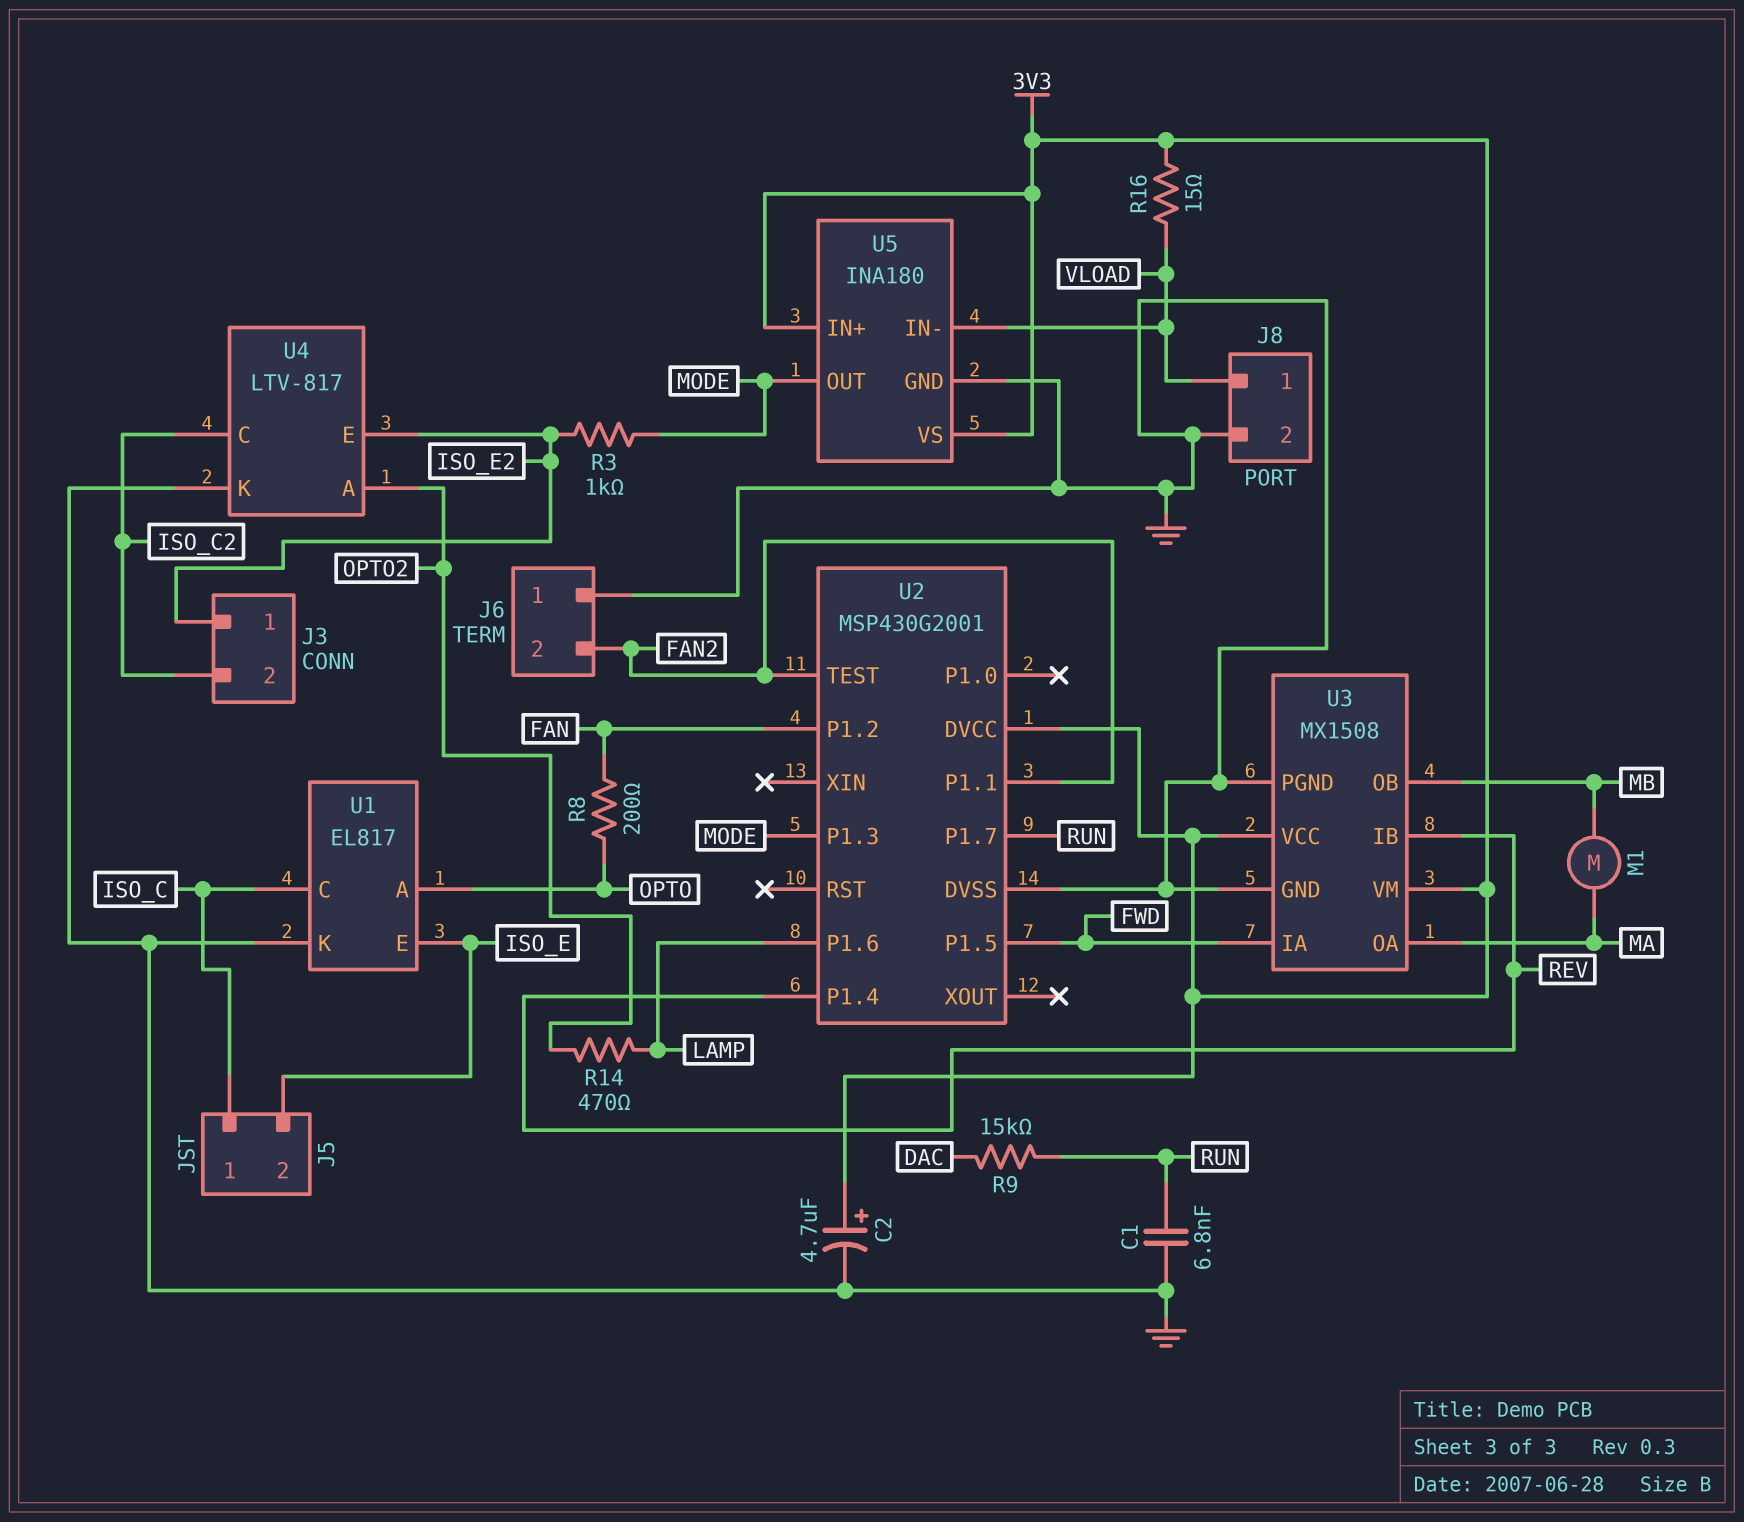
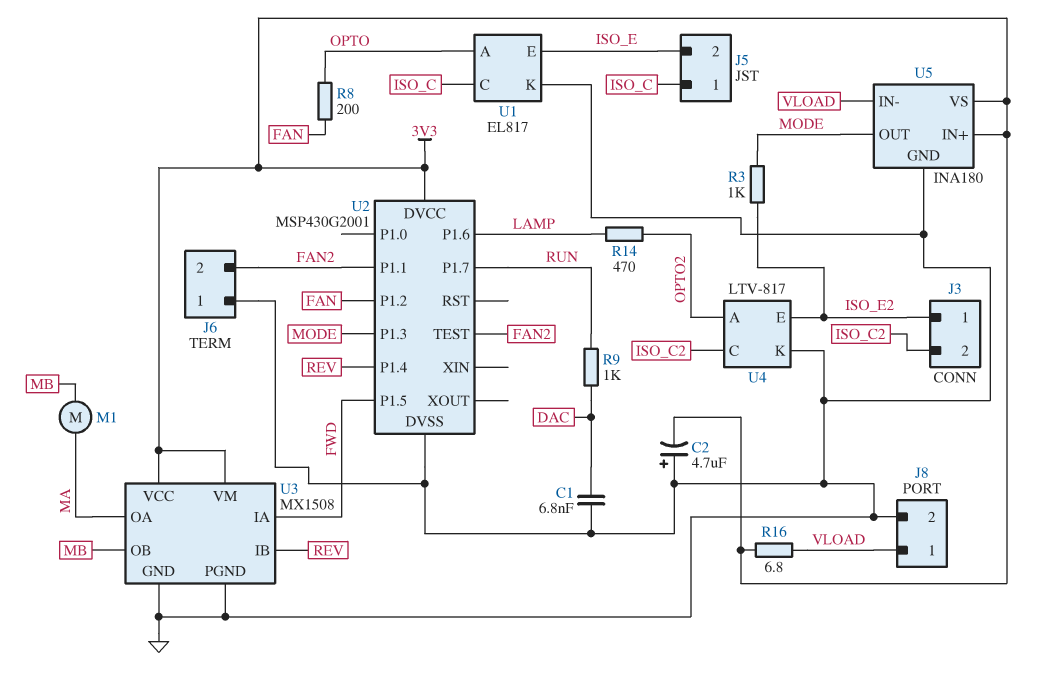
C1: 6.8nF (GND, RUN) -> 6.8nF (DAC, GND)
C2: 4.7uF (plus 3V3, minus GND) -> 4.7uF (plus GND, minus 3V3)
R9: 15k (DAC, RUN) -> 1k (DAC, RUN)
R16: 15 (3V3, VLOAD) -> 6.8 (3V3, VLOAD)

